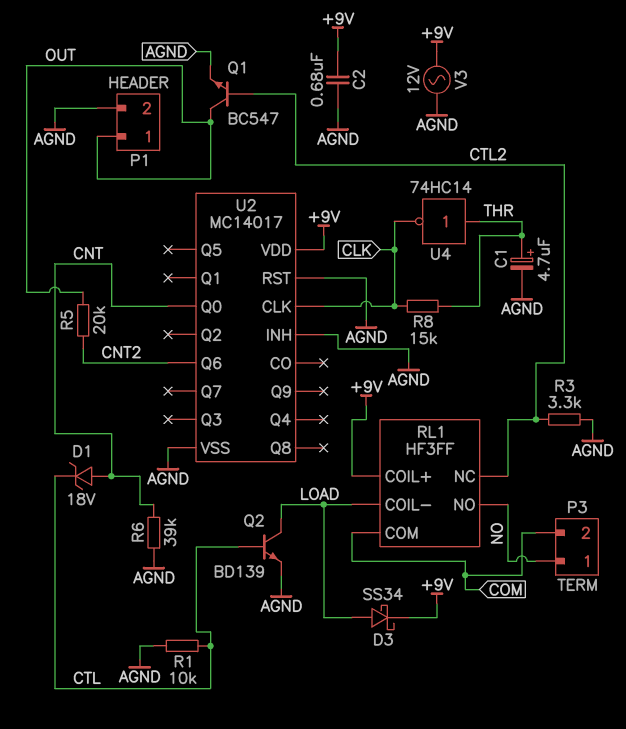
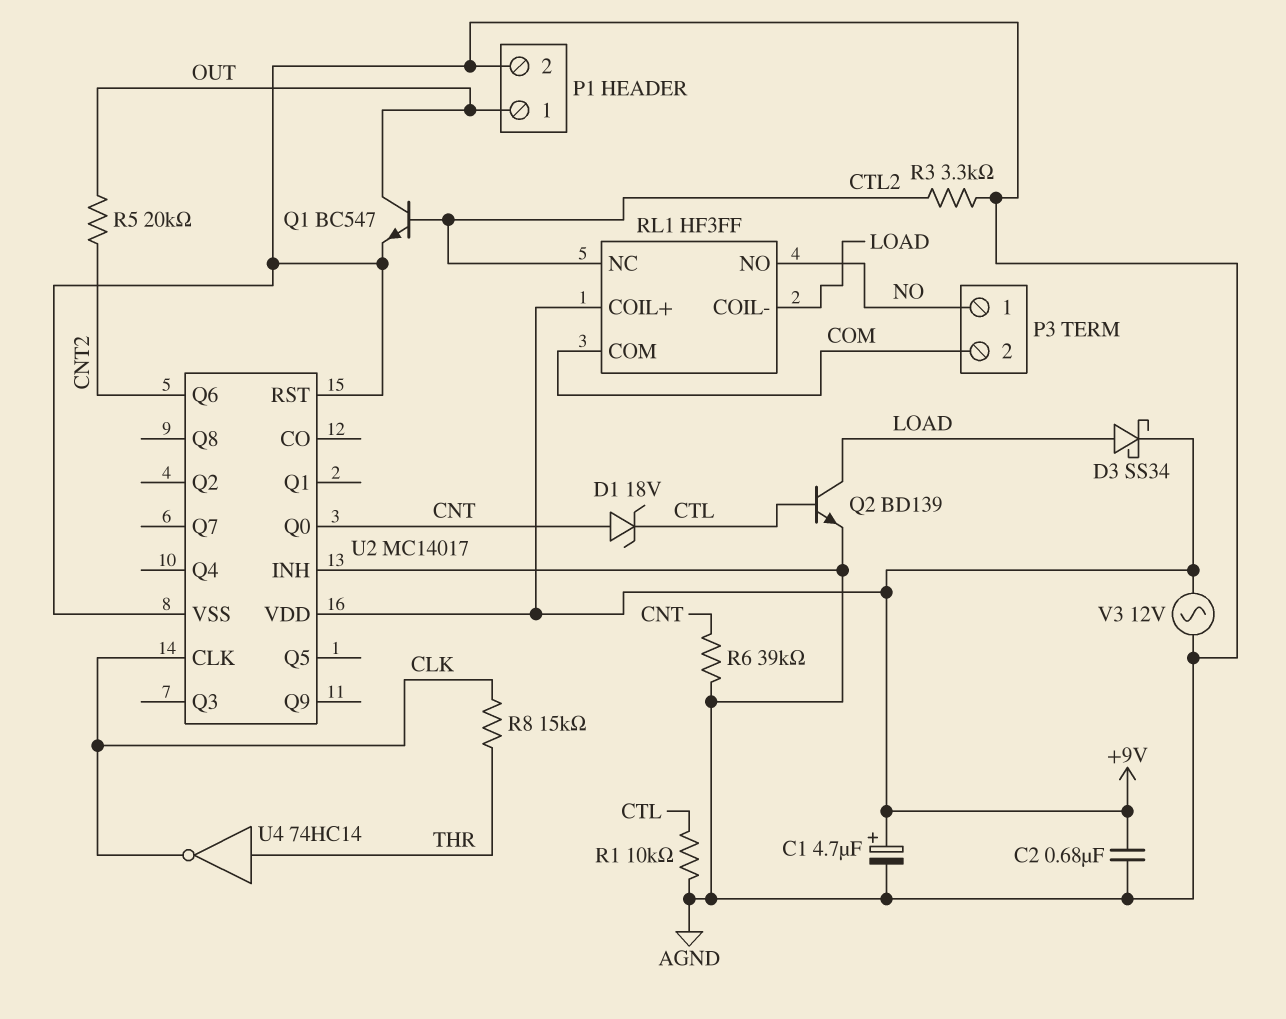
C1: 4.7uF (plus THR, minus AGND) -> 4.7uF (plus +9V, minus AGND)

